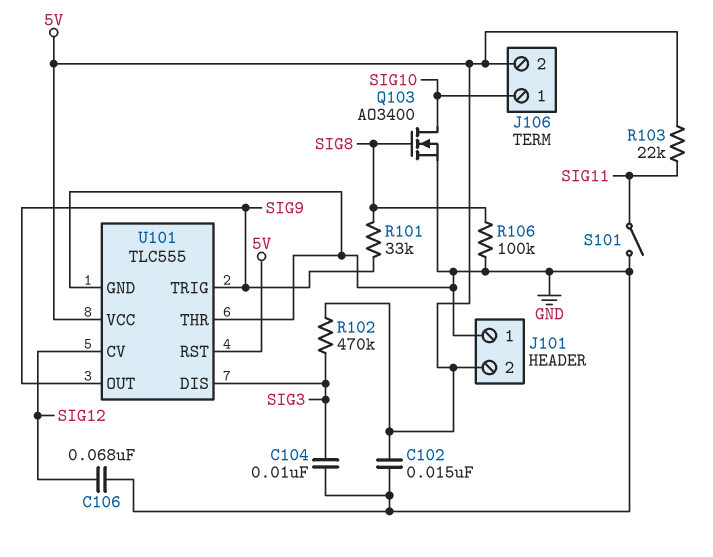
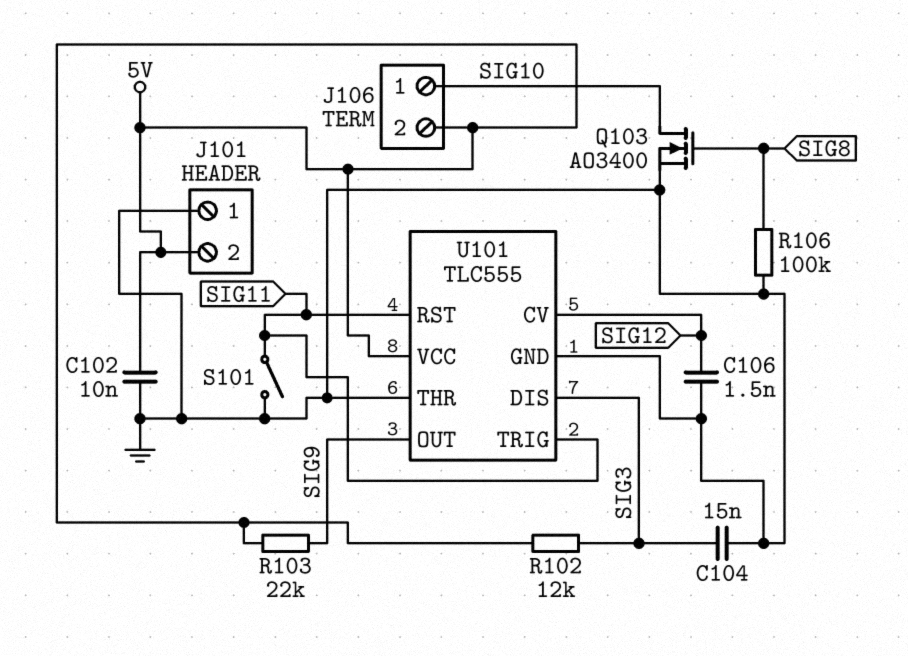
C102: 15nF (5V, GND) -> 10nF (5V, GND)
C104: 10nF (GND, SIG3) -> 15nF (GND, SIG3)
C106: 68nF (GND, SIG12) -> 1.5nF (GND, SIG12)
R101: 33k (SIG8, SIG9) -> none
R102: 470k (5V, SIG3) -> 12k (5V, SIG3)
R103: 22k (5V, SIG11) -> 22k (5V, SIG9)
U101 pin RST: 5V -> SIG11
U101 pin TRIG: SIG9 -> SIG11

